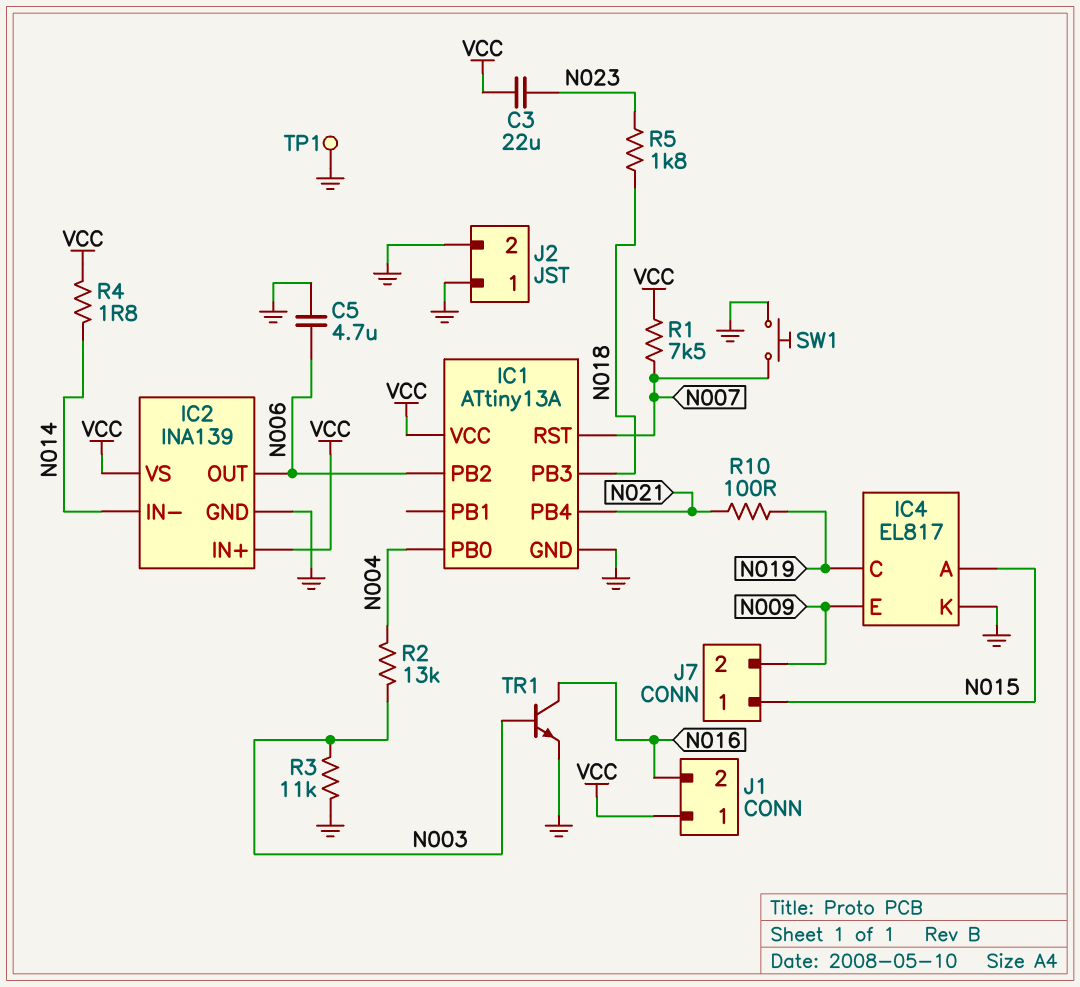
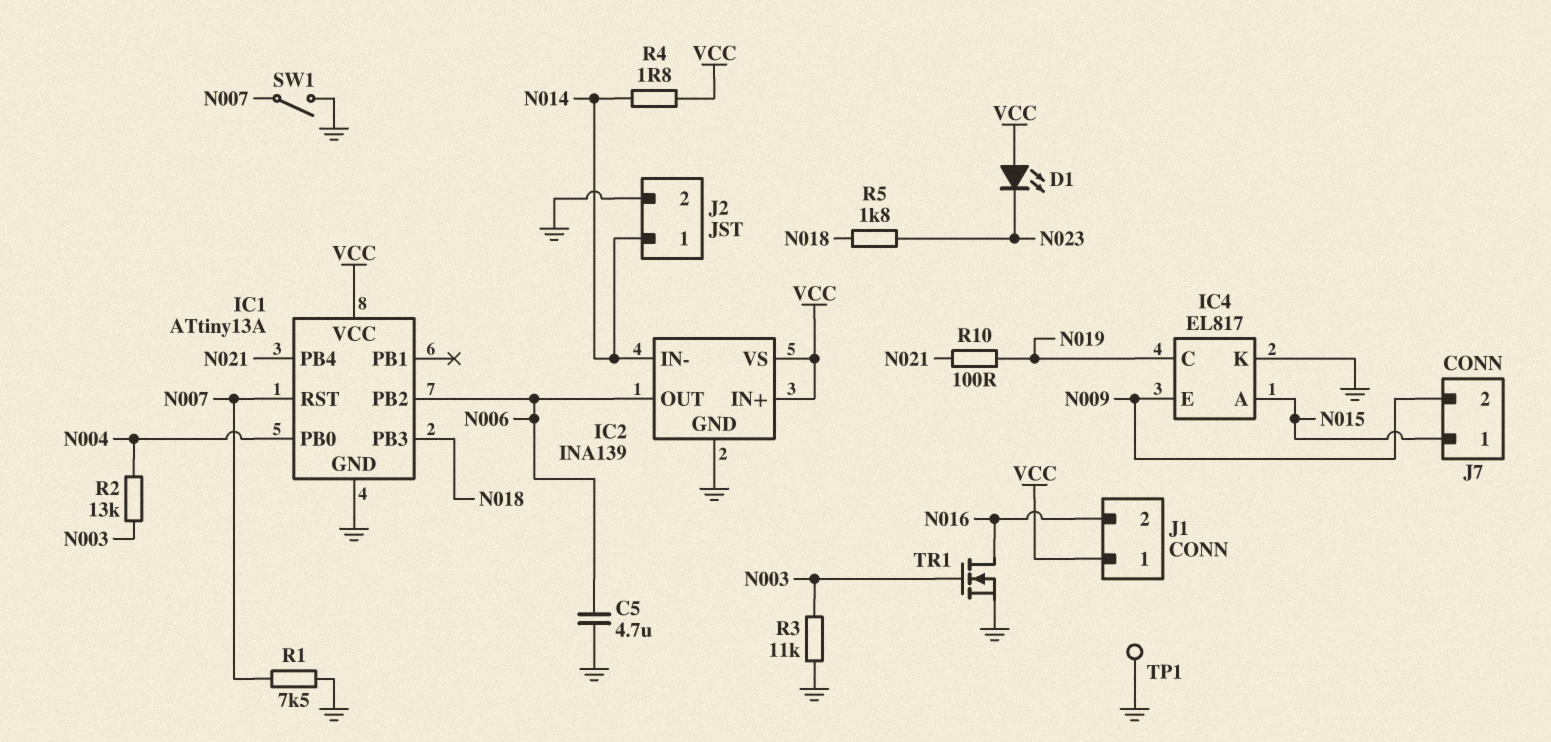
C3: 22uF (N023, VCC) -> none
D1: none -> LED (A VCC, K N023)
J2 pin 1: GND -> N014
R1: 7.5k (N007, VCC) -> 7.5k (GND, N007)
SW1: button (GND, N007) -> switch (GND, N007)
TR1: NPN (B N003, C N016, E GND) -> NMOS (G N003, D N016, S GND)

